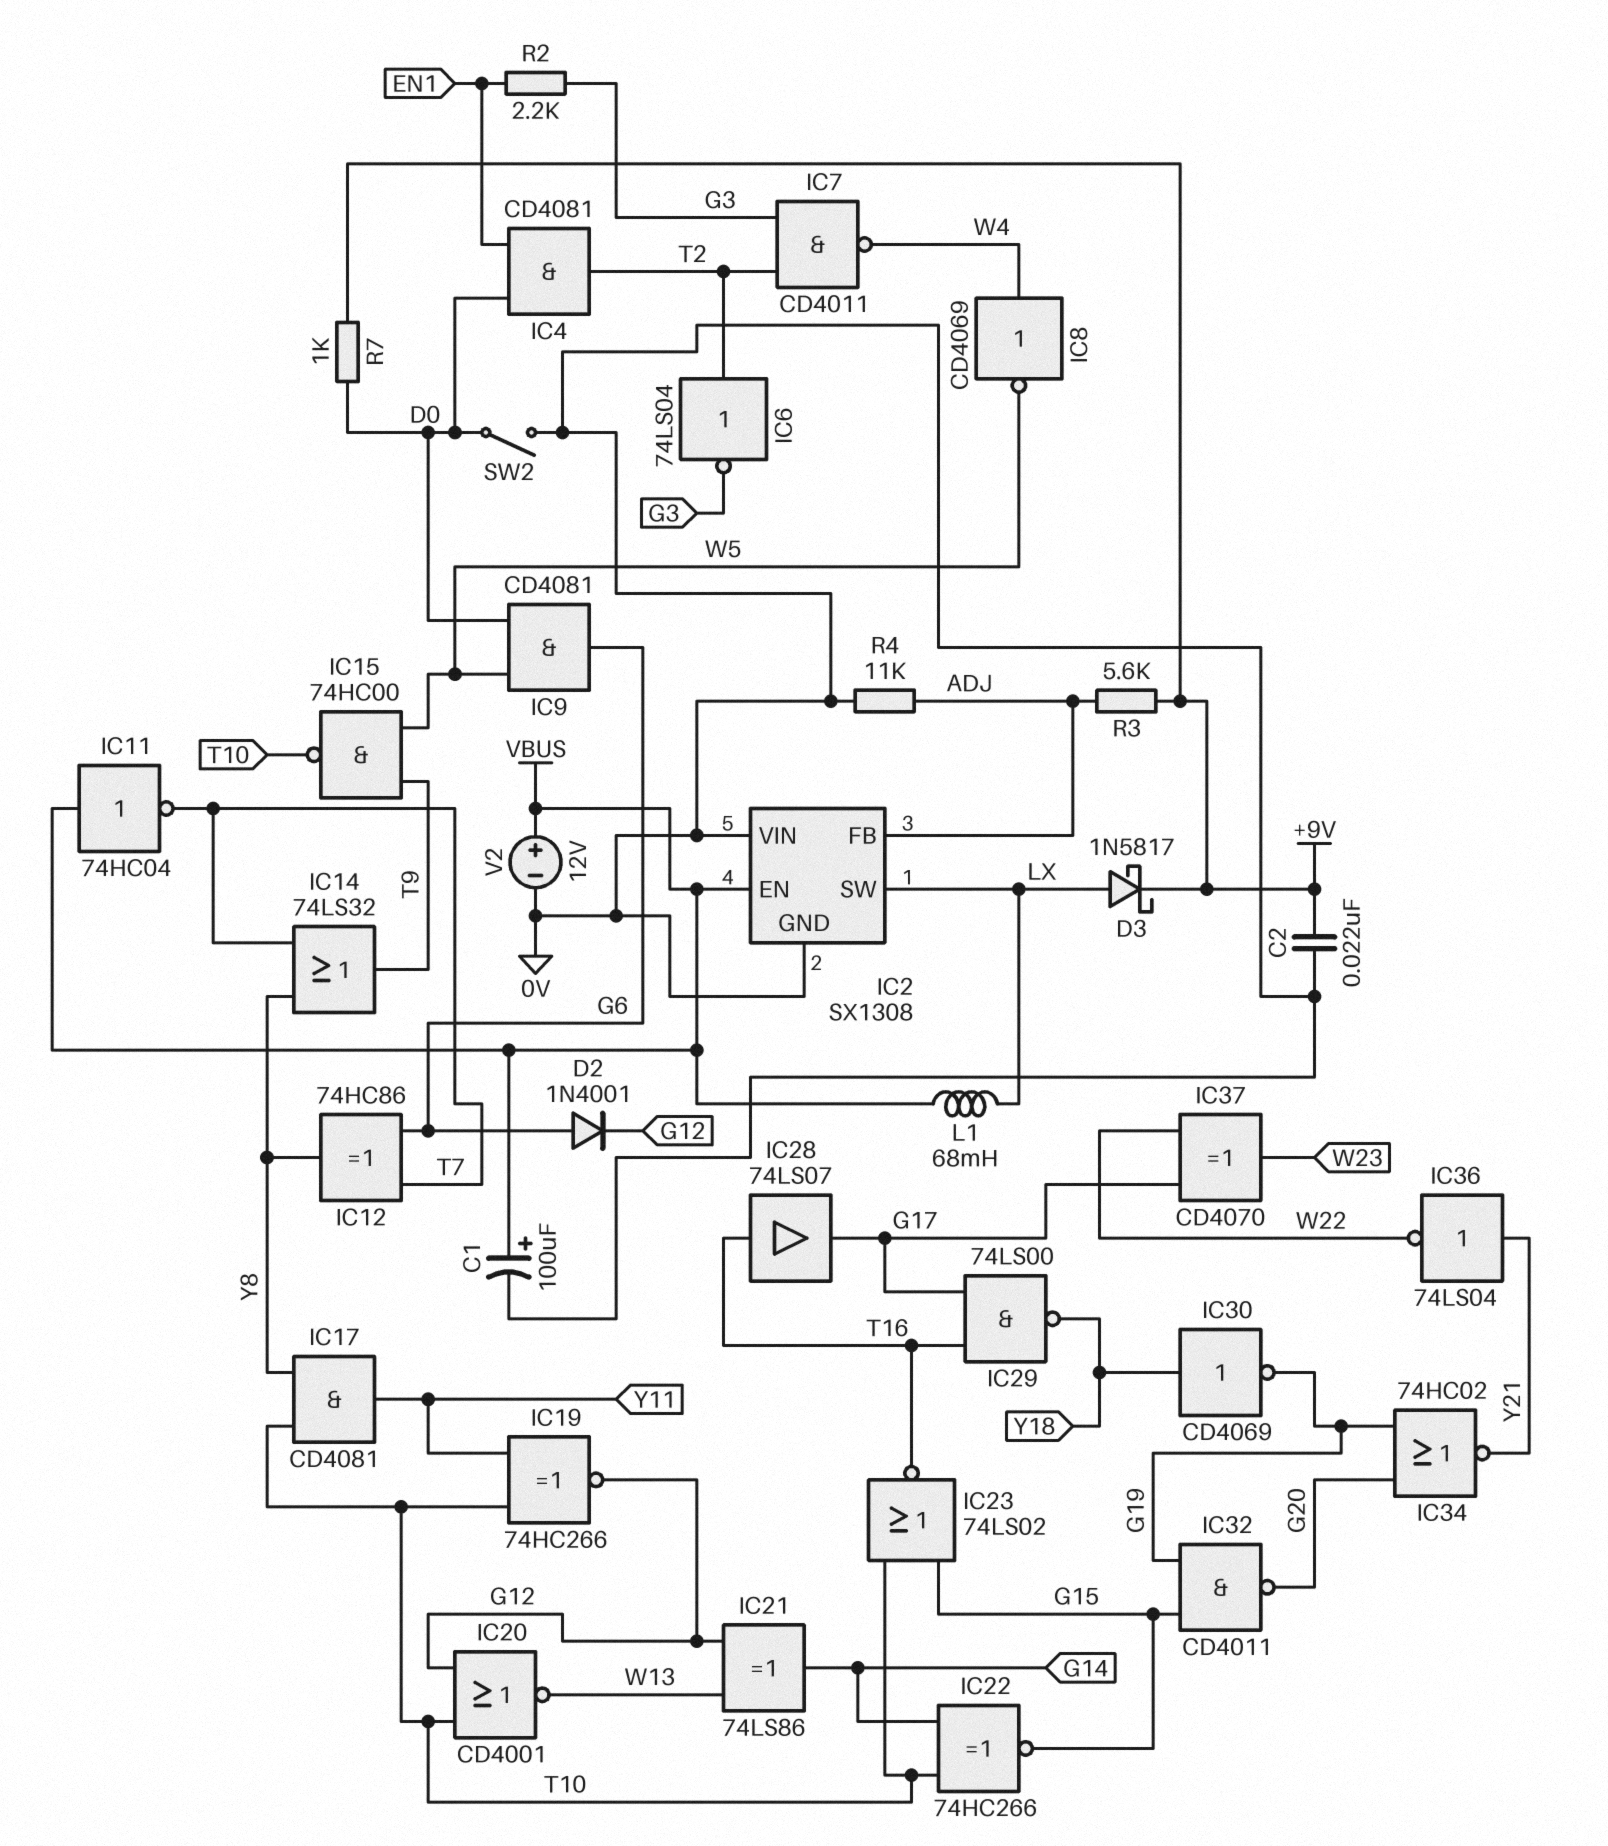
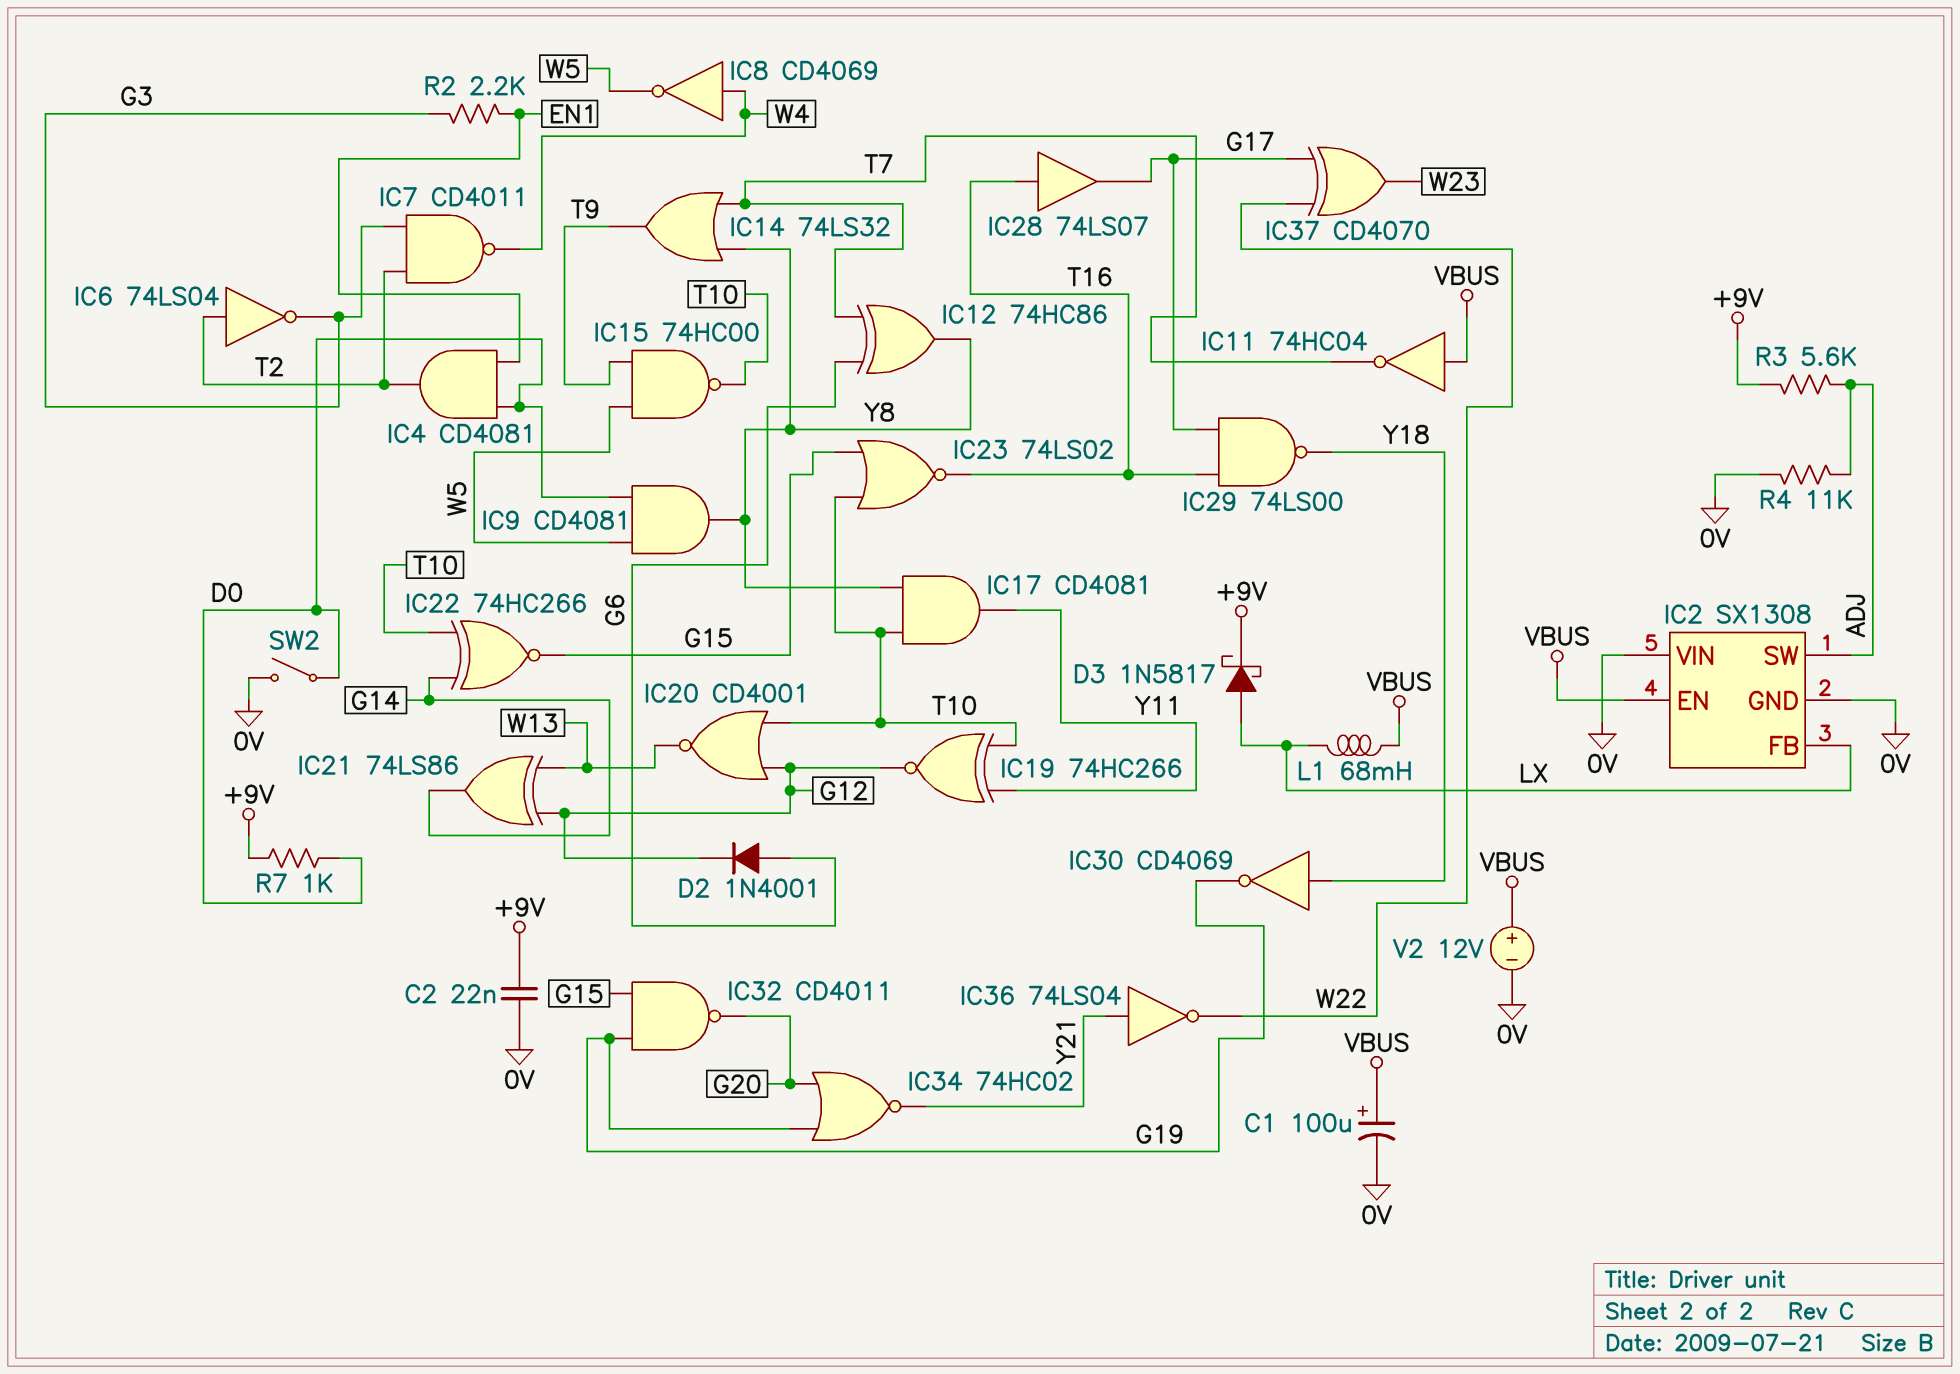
IC2 pin FB: ADJ -> LX
IC2 pin SW: LX -> ADJ
IC9: AND CD4081 (in D0, in W5, out G6) -> AND CD4081 (in D0, in W5, out Y8)

